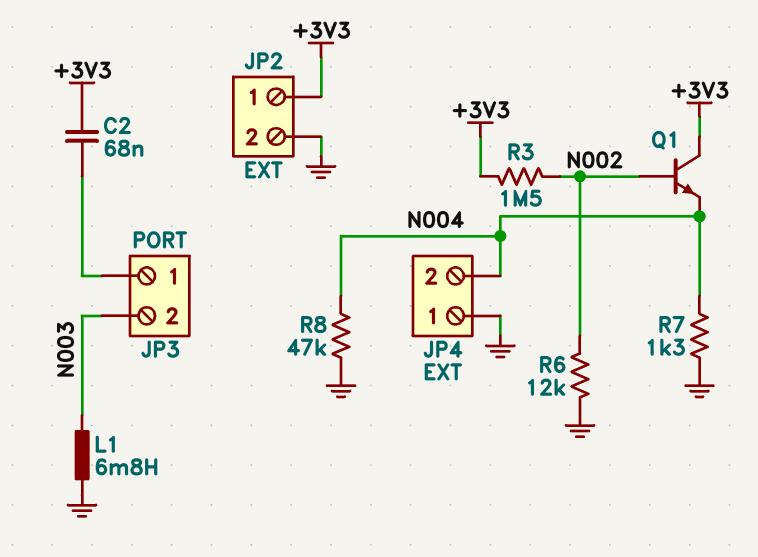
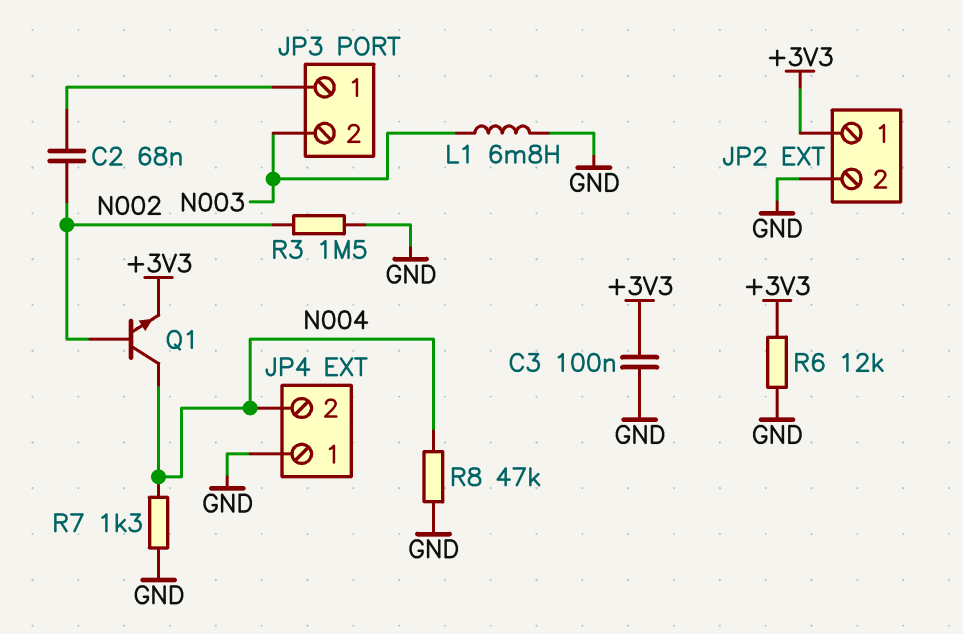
C2: 68nF (+3V3, JP3/1) -> 68nF (JP3/1, N002)
C3: none -> 100nF (+3V3, GND)
Q1: NPN (B N002, C +3V3, E N004) -> NPN (B N002, C N004, E +3V3)
R3: 1.5M (+3V3, N002) -> 1.5M (GND, N002)
R6: 12k (GND, N002) -> 12k (+3V3, GND)

